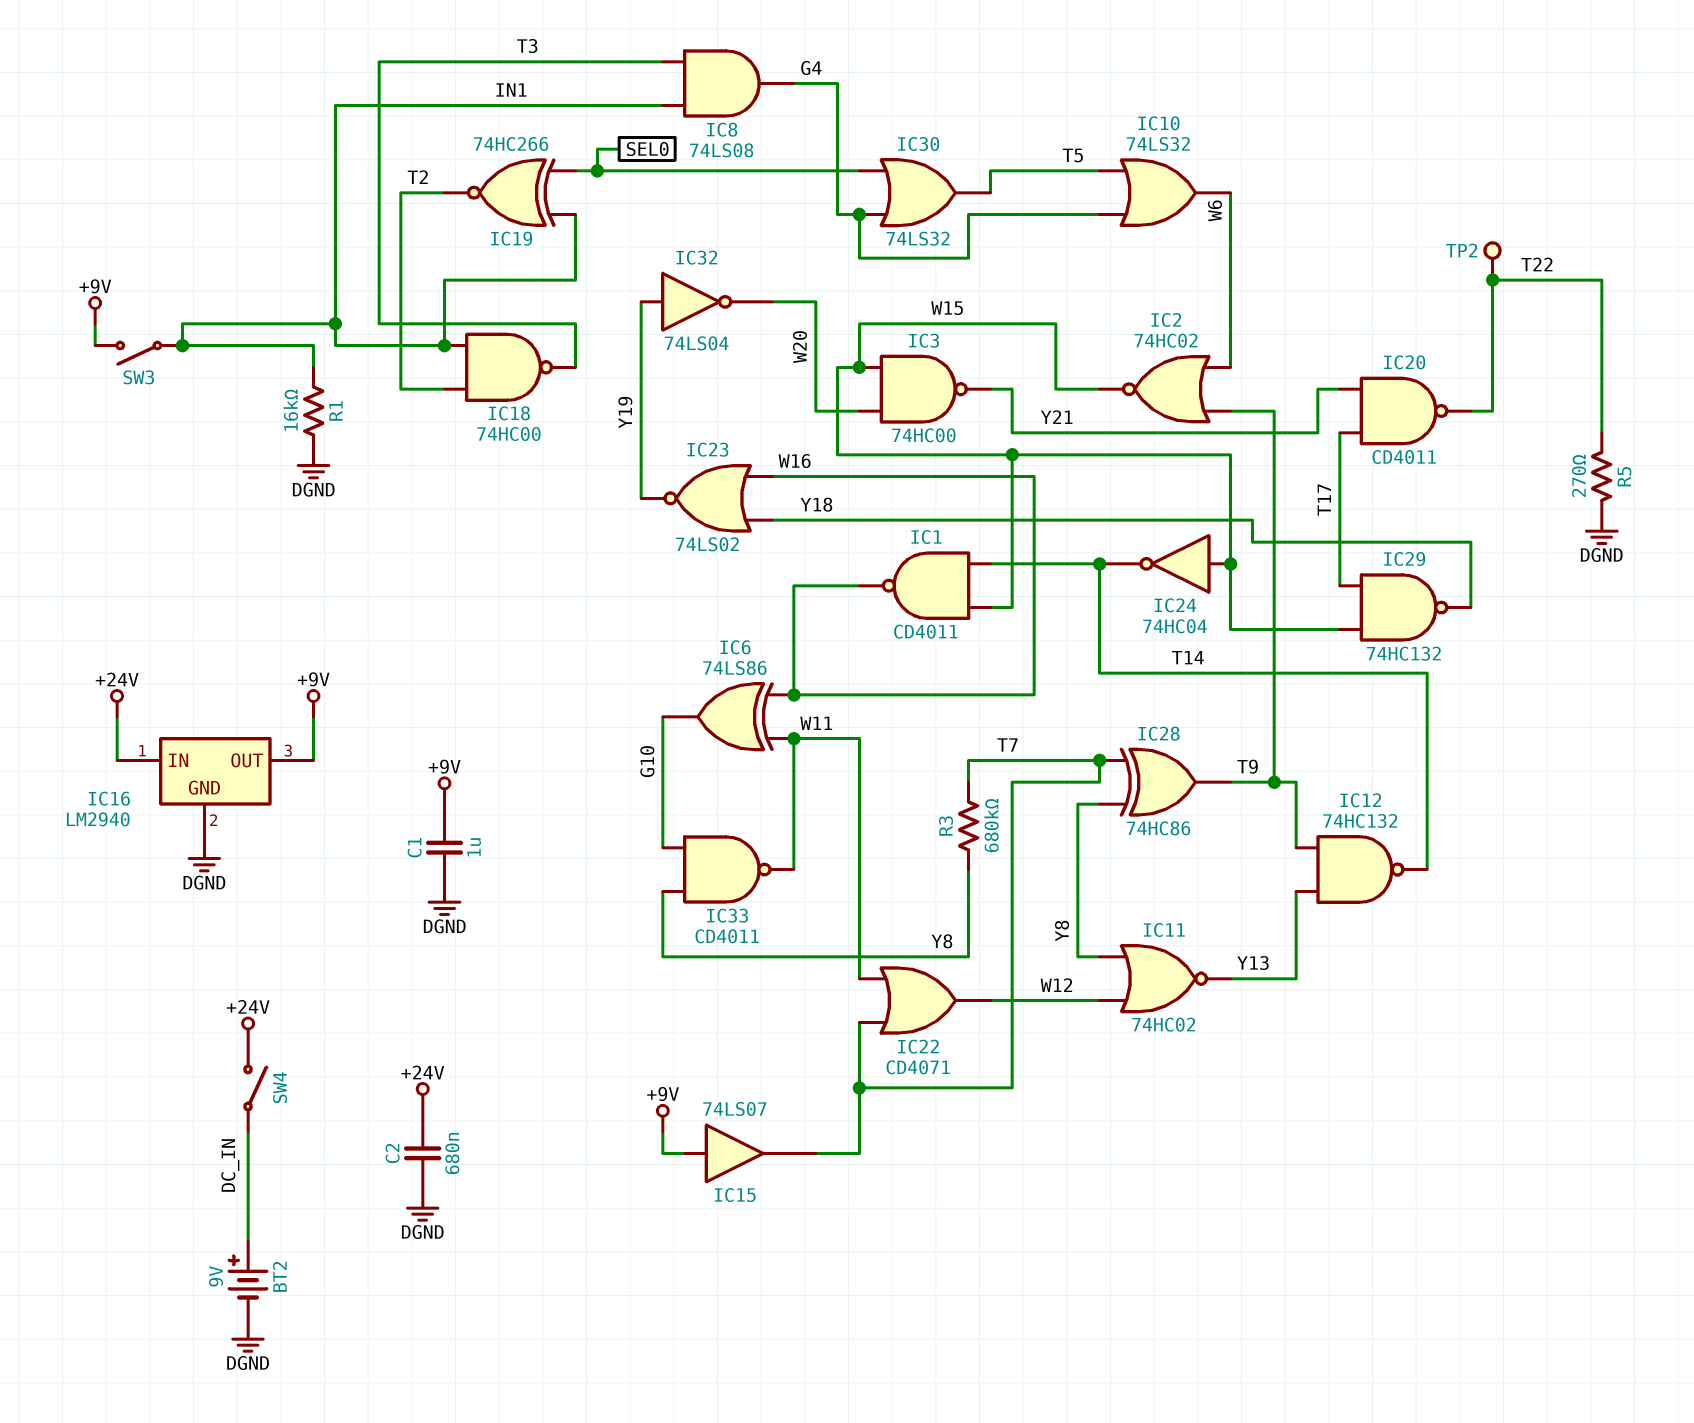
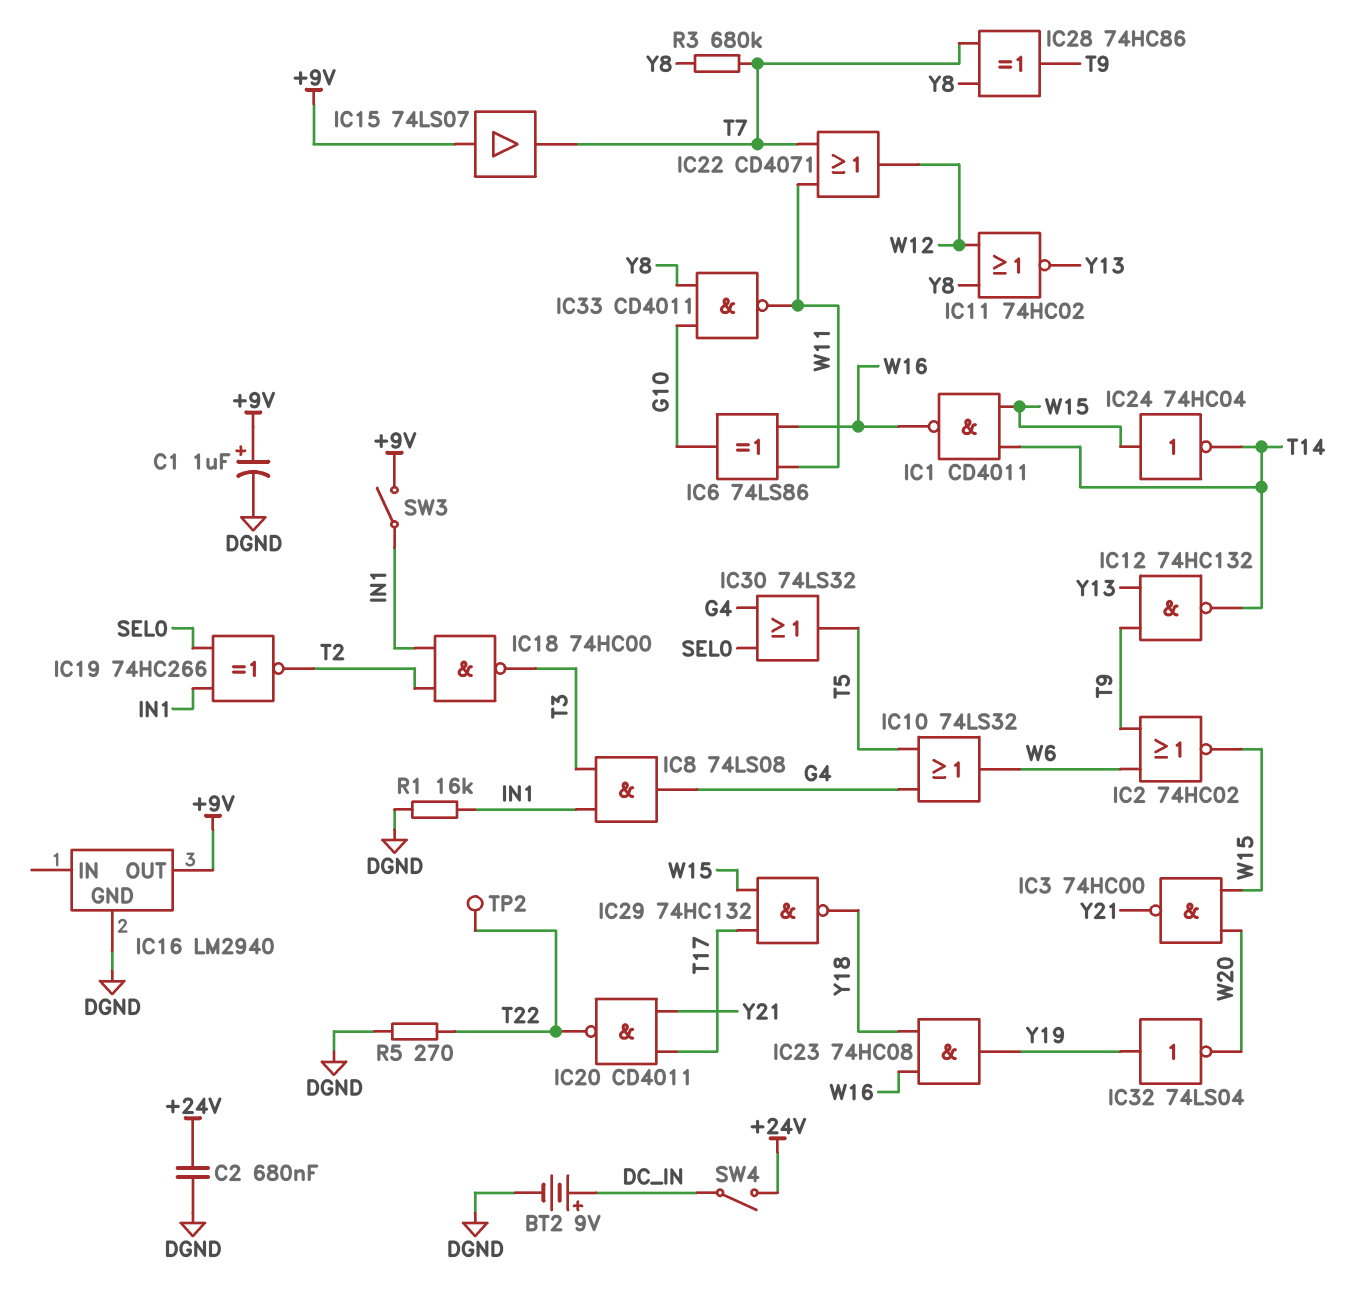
C1: 1uF (+9V, DGND) -> 1uF (plus +9V, minus DGND)
IC16 pin IN: +24V -> none
IC23: NOR 74LS02 (in W16, in Y18, out Y19) -> AND 74HC08 (in W16, in Y18, out Y19)

